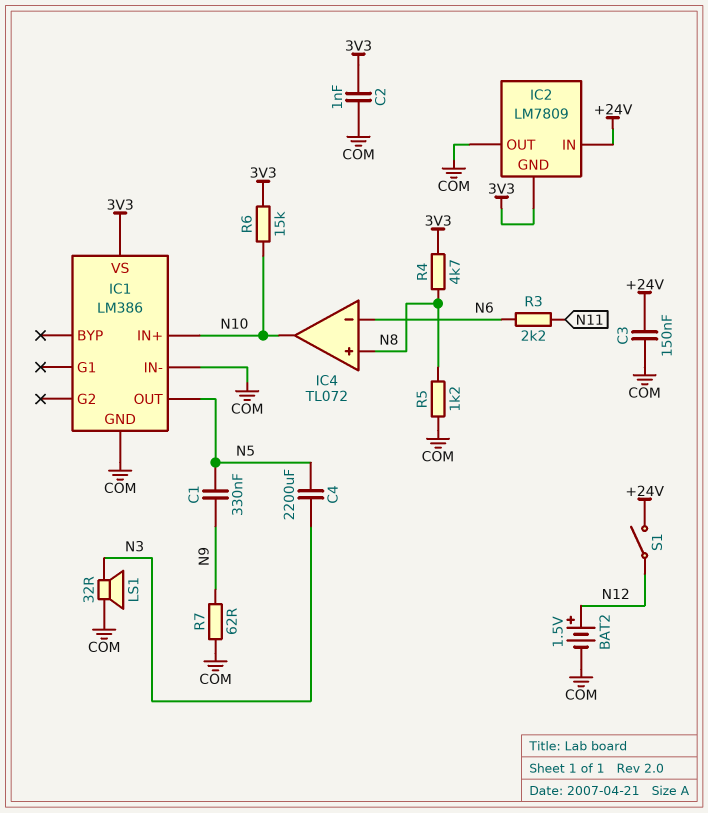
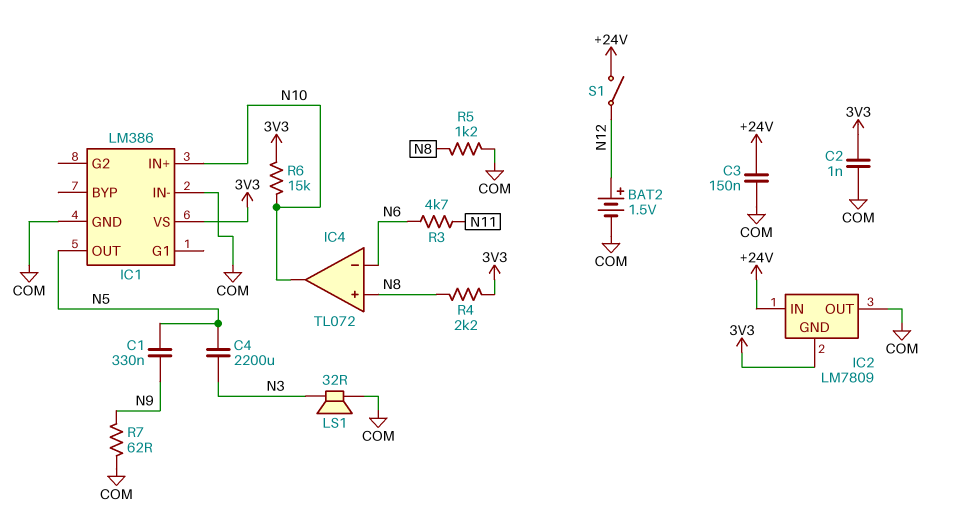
R3: 2.2k (N6, N11) -> 4.7k (N6, N11)
R4: 4.7k (3V3, N8) -> 2.2k (3V3, N8)

